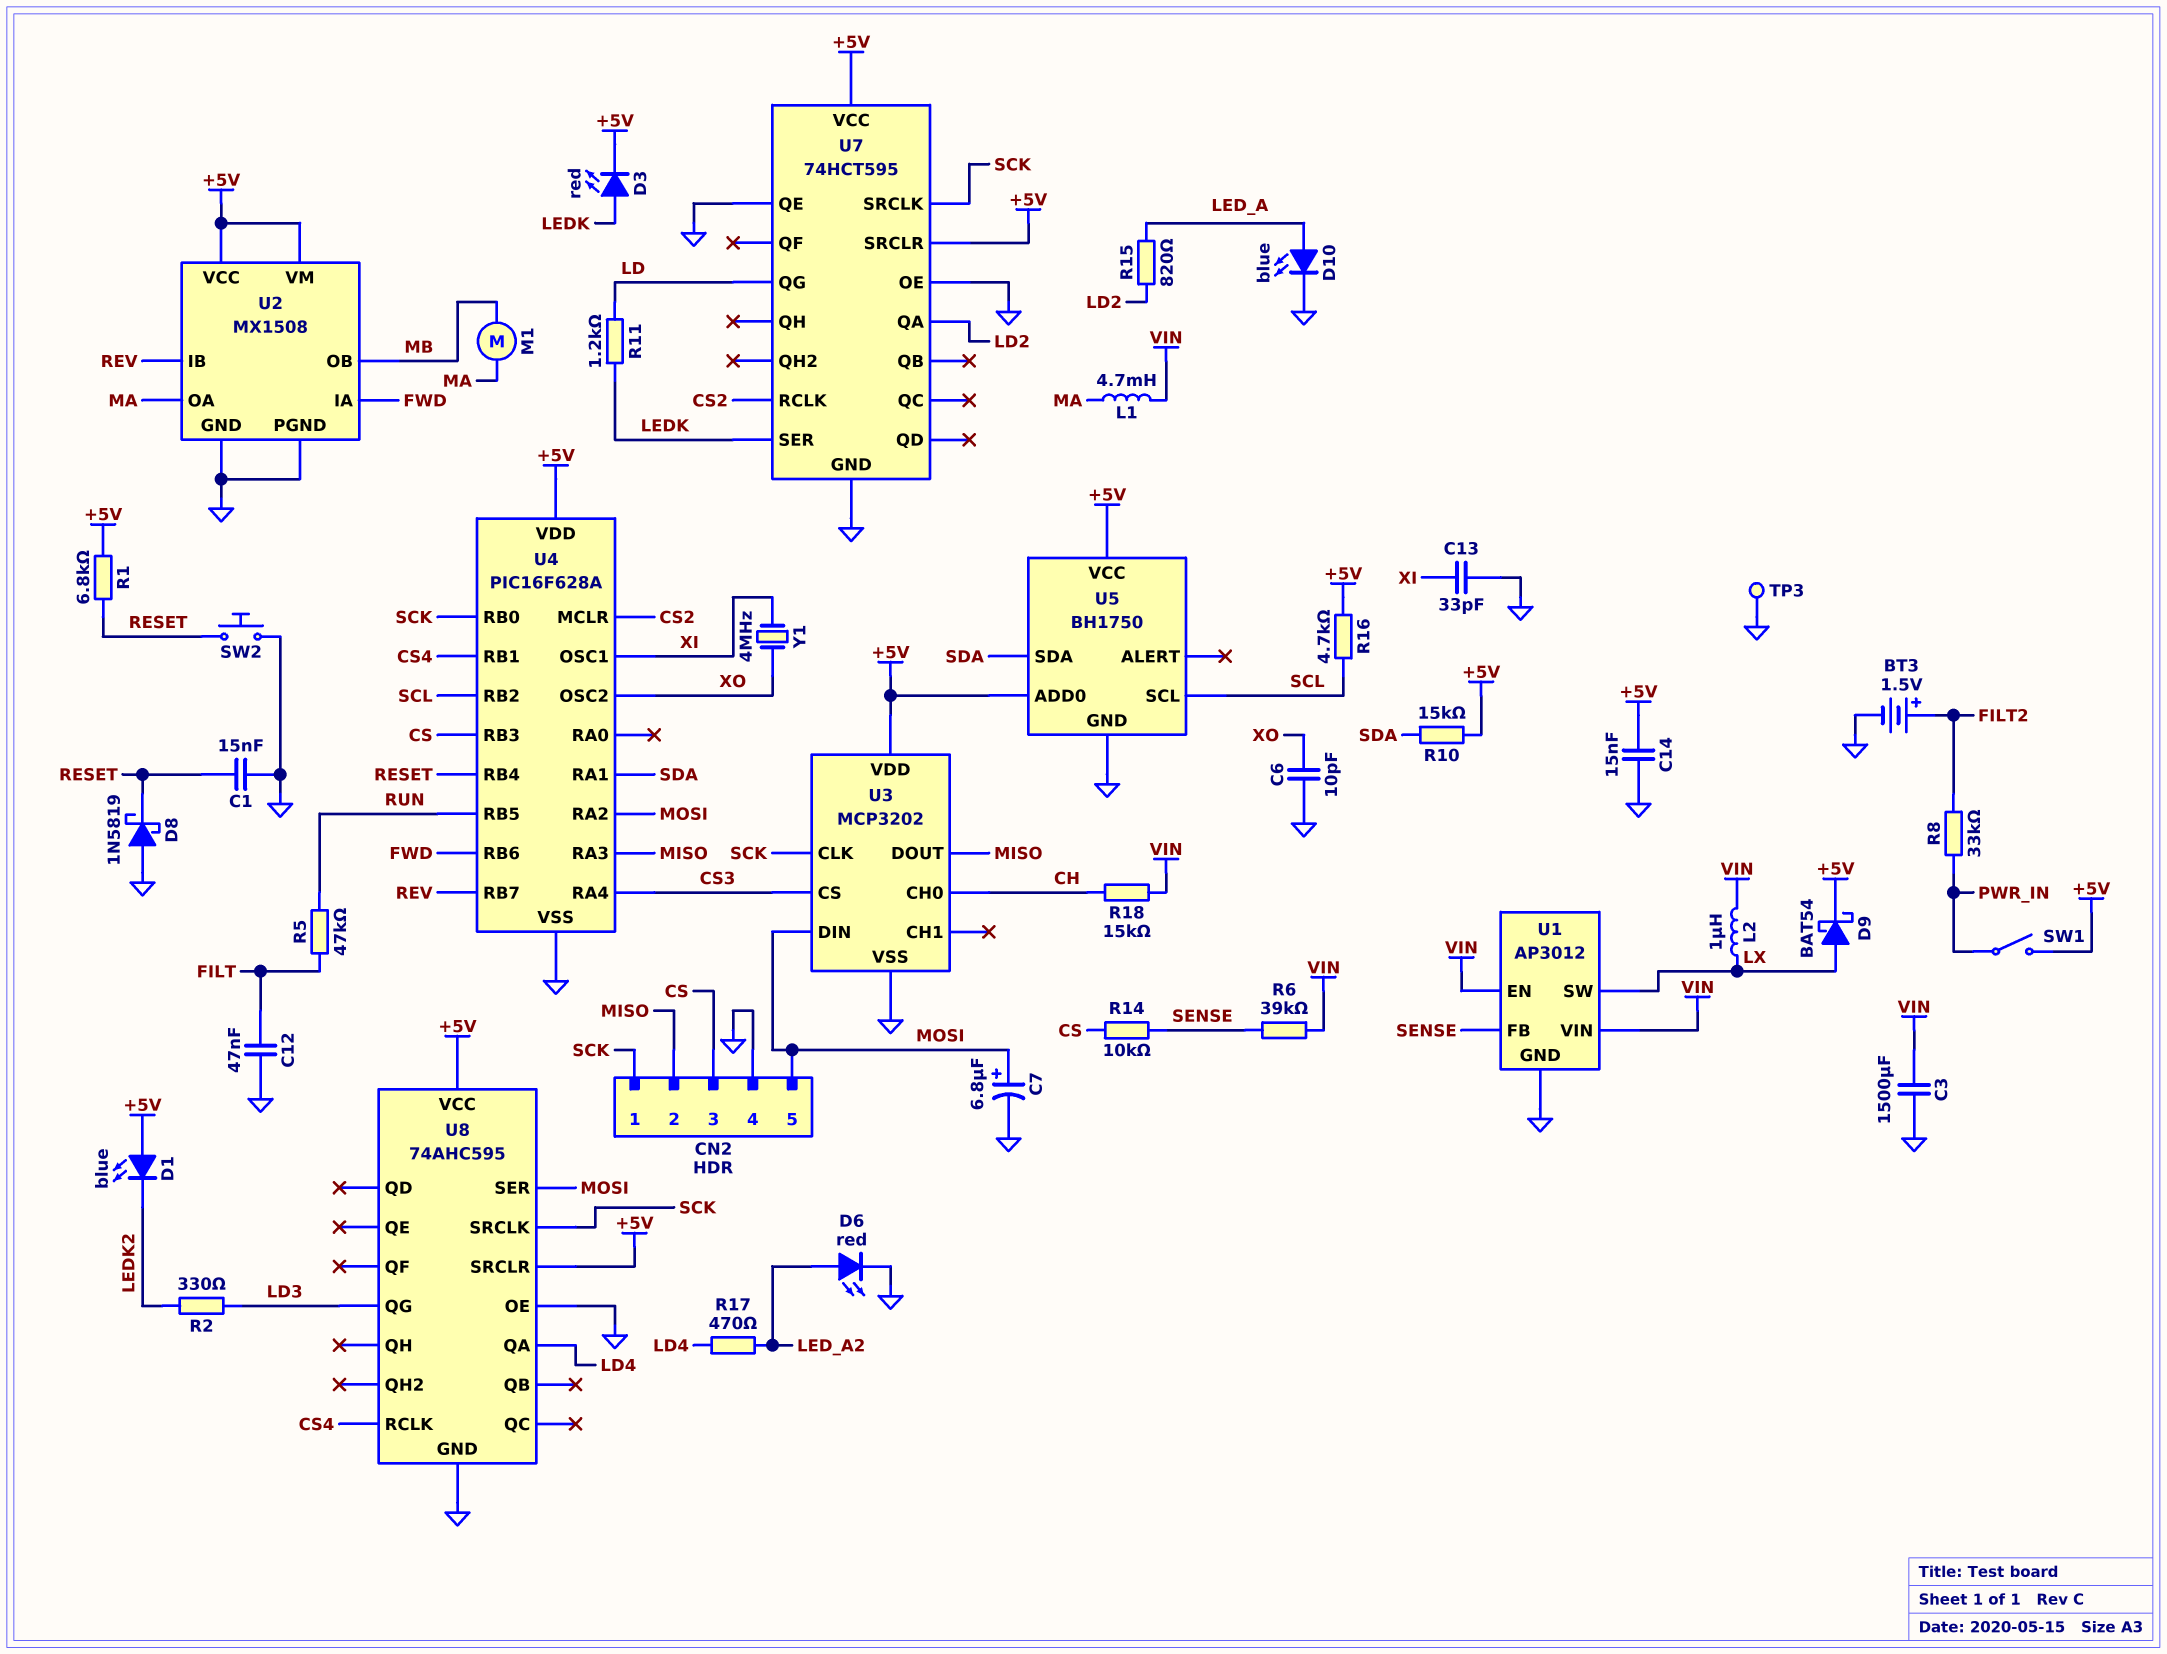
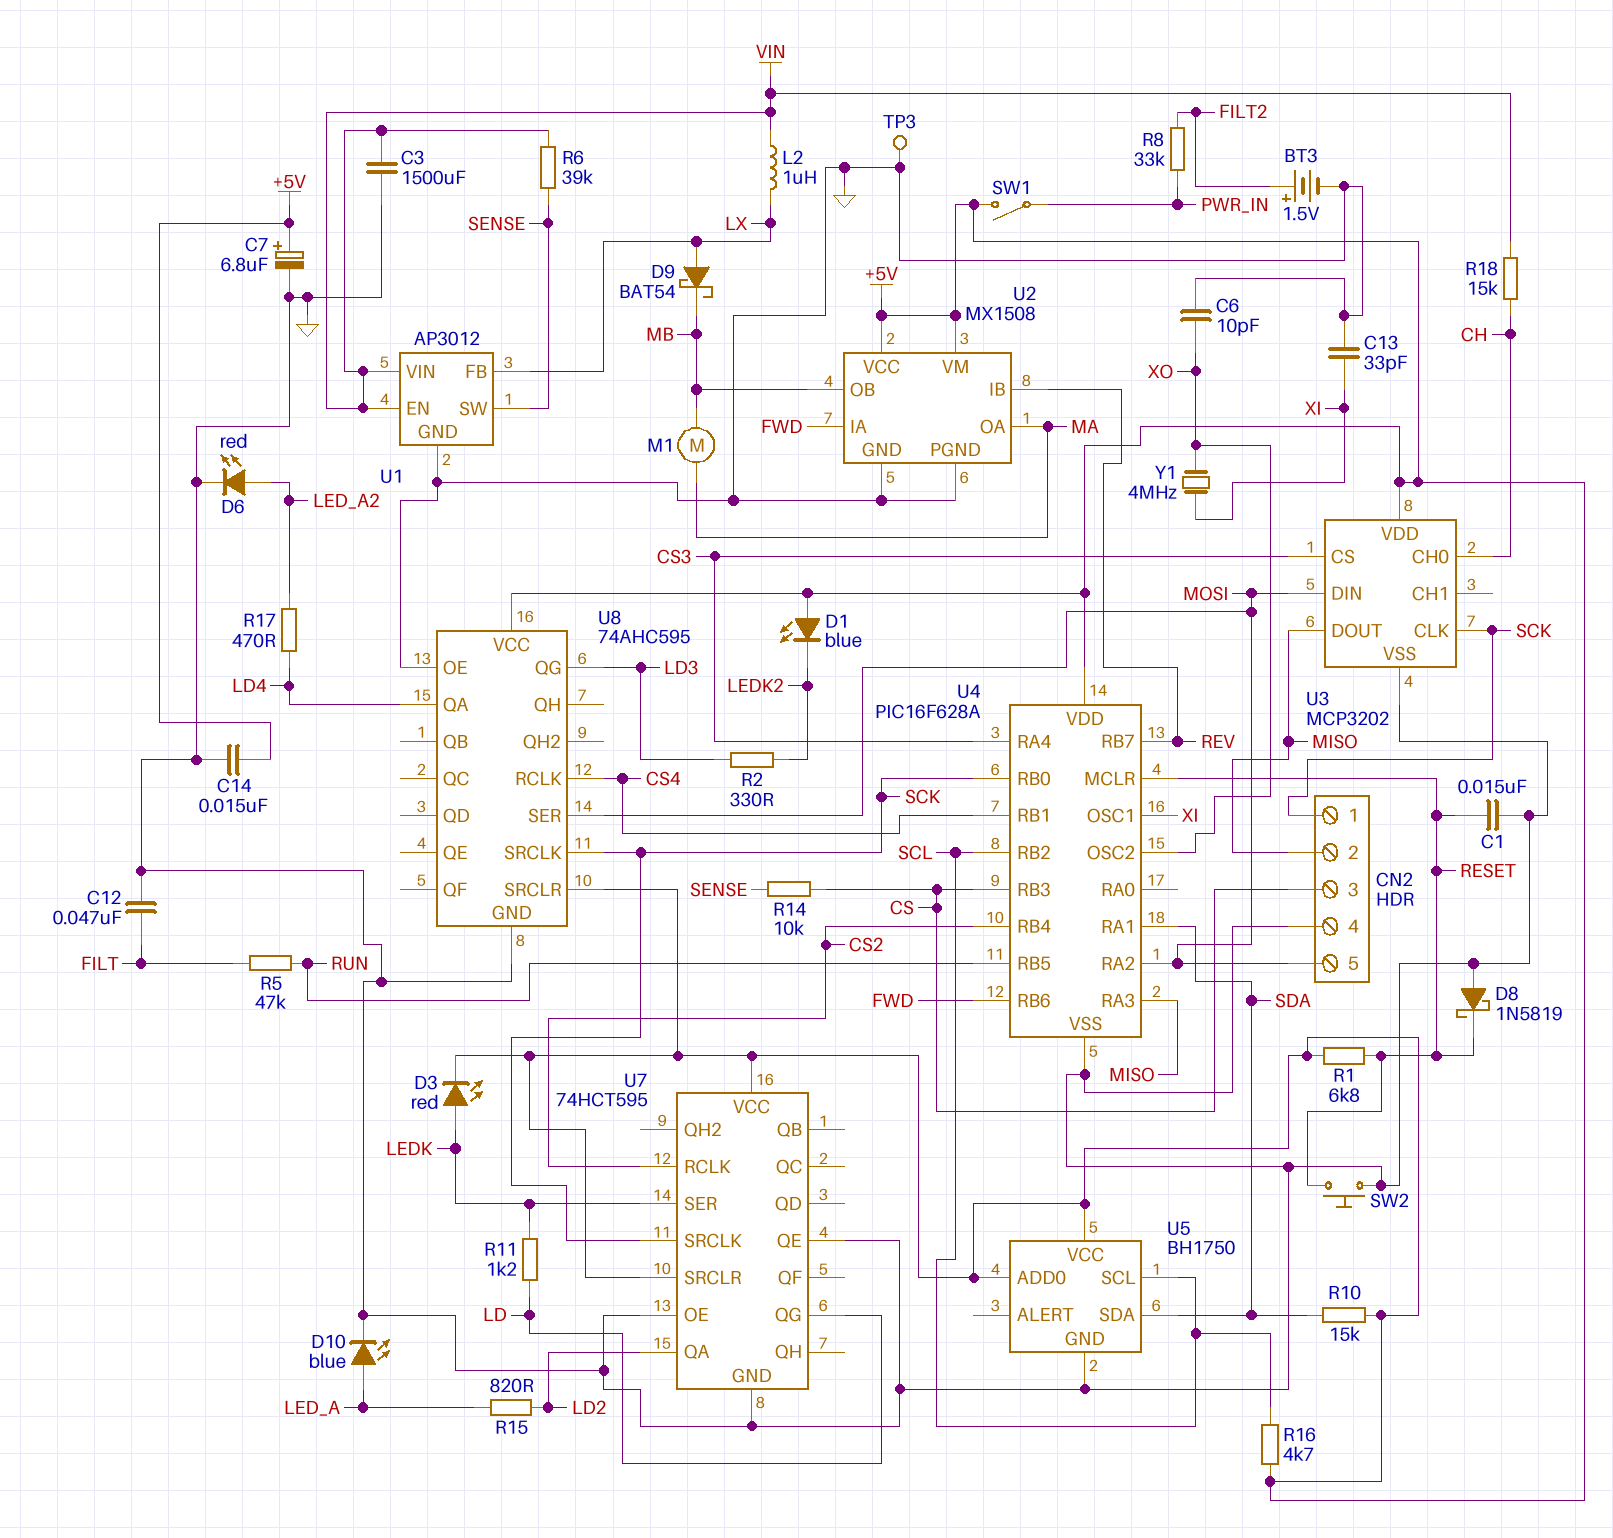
C7: 6.8uF (plus MOSI, minus GND) -> 6.8uF (plus +5V, minus GND)
D9: schottky BAT54 (A LX, K +5V) -> schottky BAT54 (A LX, K MB)
L1: 4.7mH (MA, VIN) -> none
U1 pin FB: SENSE -> LX
U1 pin SW: LX -> SENSE
U4 pin MCLR: CS2 -> RESET
U4 pin RB4: RESET -> CS2

